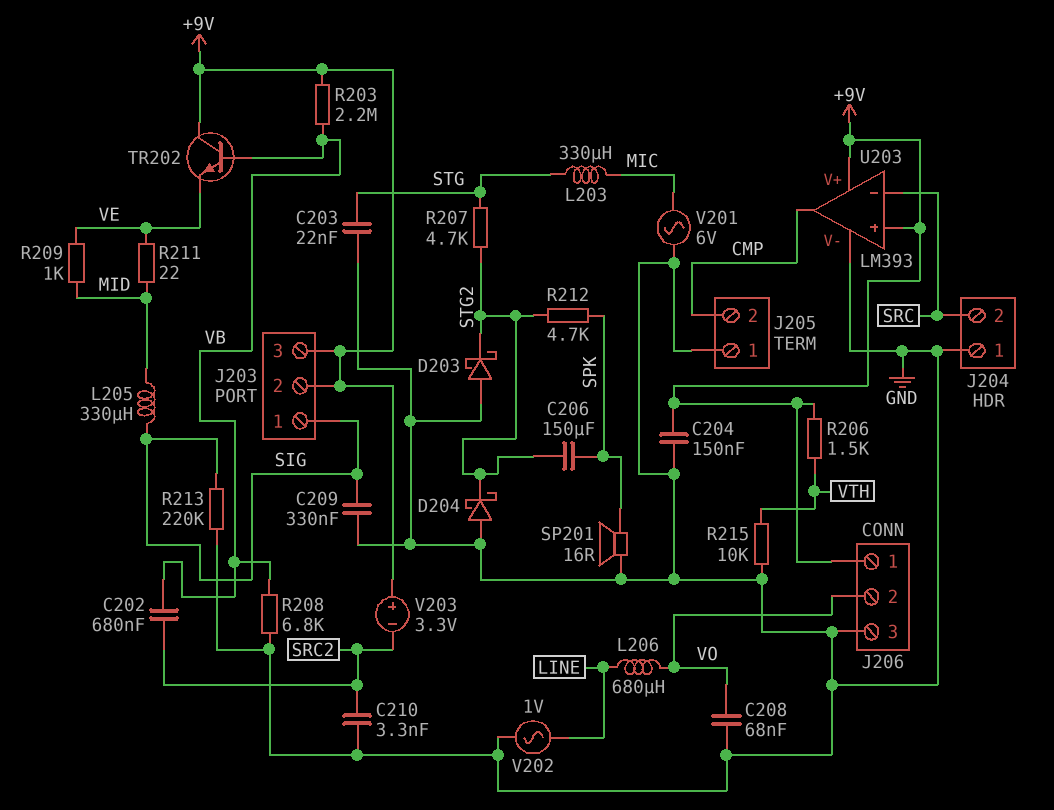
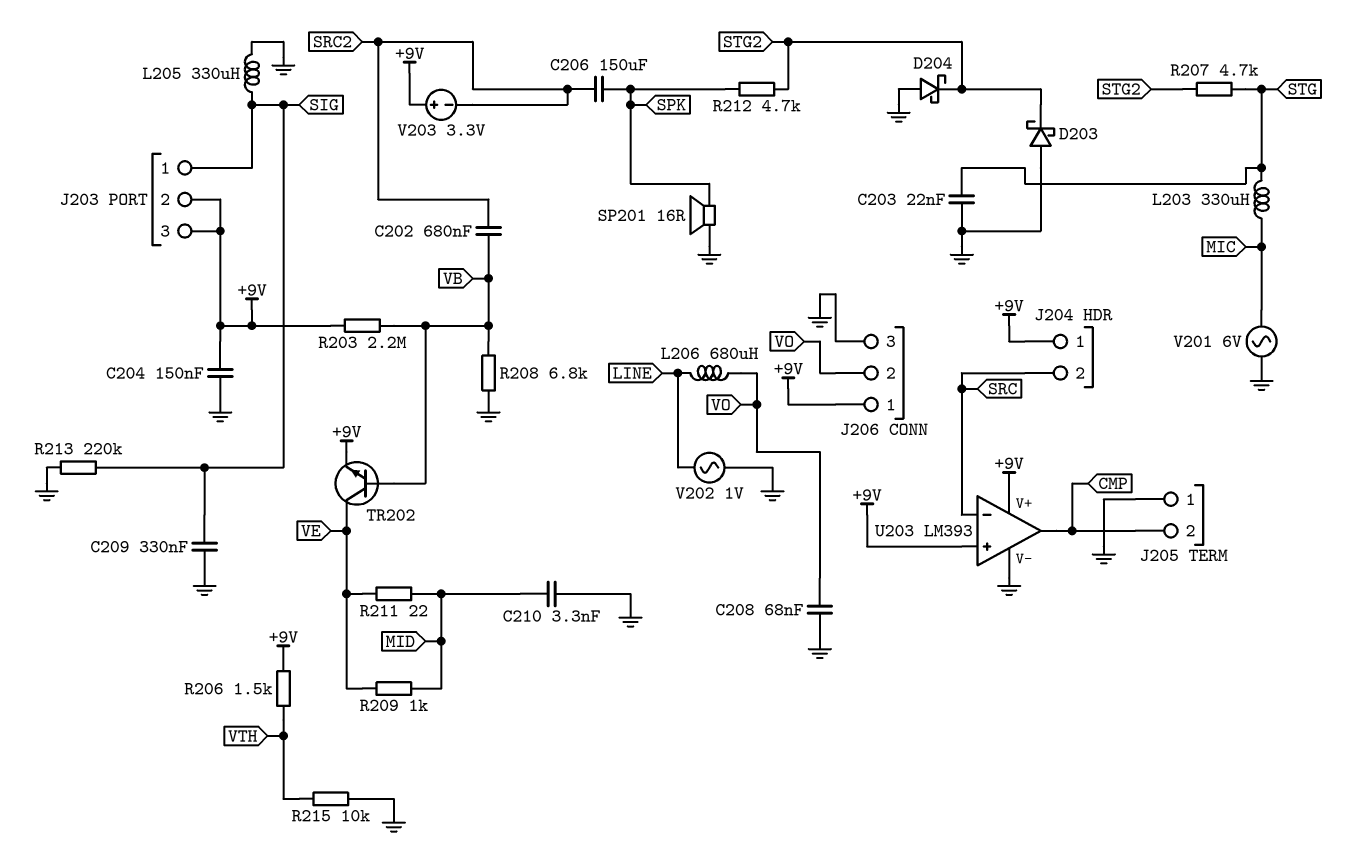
C206: 150uF (SPK, STG2) -> 150uF (SPK, SRC2)
C210: 3.3nF (GND, SRC2) -> 3.3nF (GND, MID)
J204 pin 1: GND -> +9V
L205: 330uH (MID, SIG) -> 330uH (GND, SIG)
TR202: NPN (B VB, C +9V, E VE) -> NPN (B VB, C VE, E +9V)

